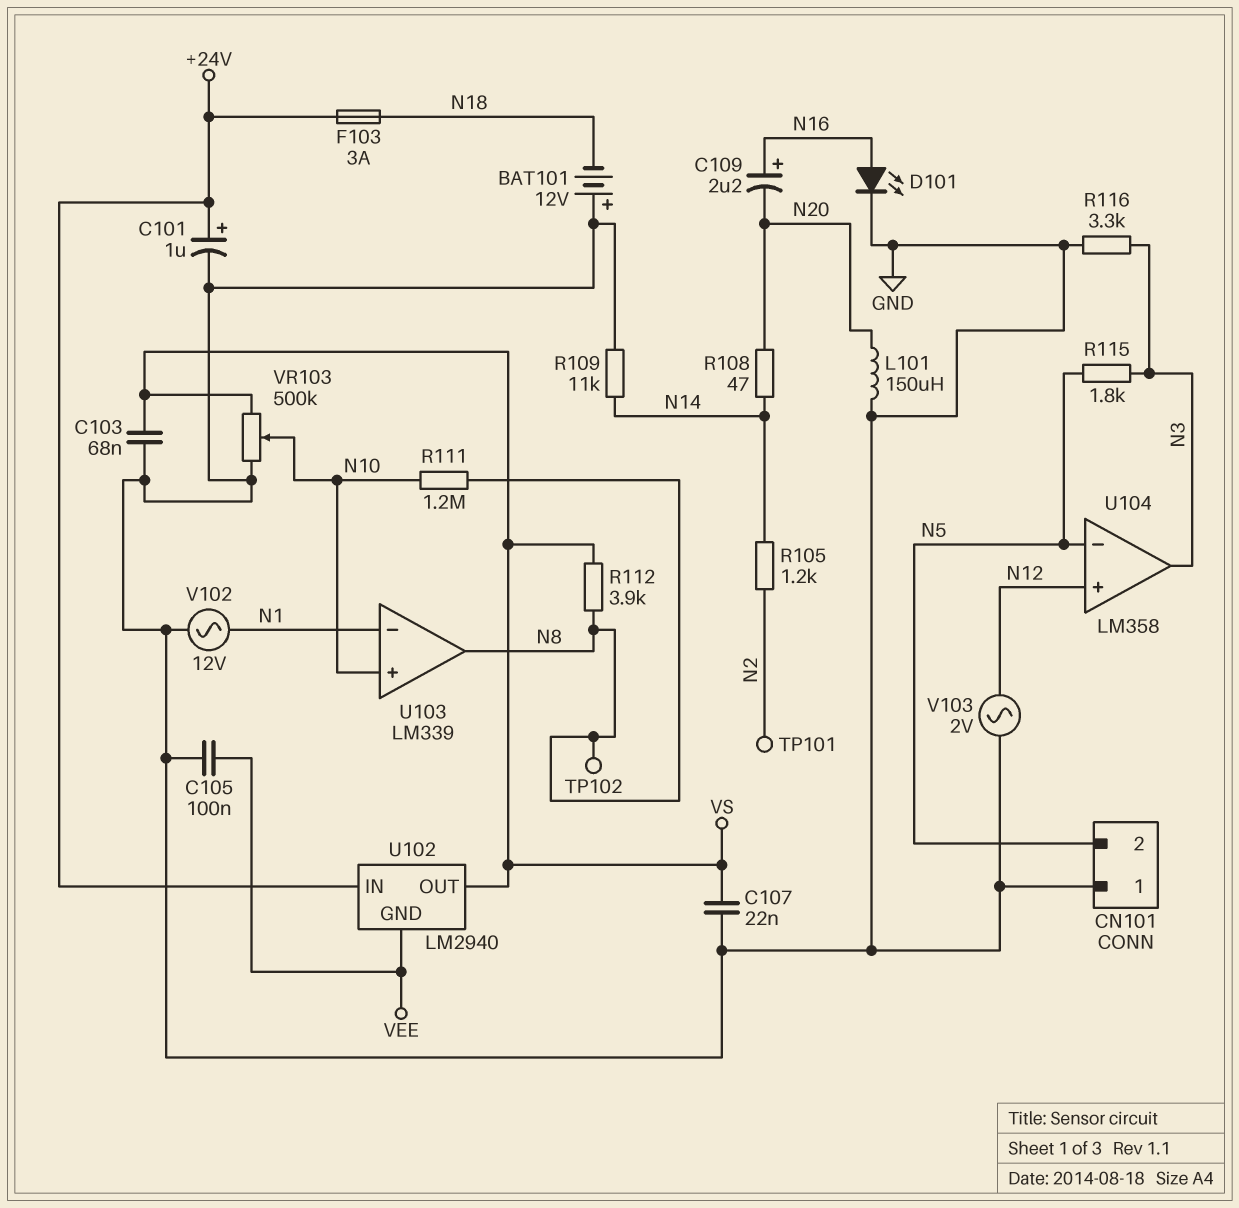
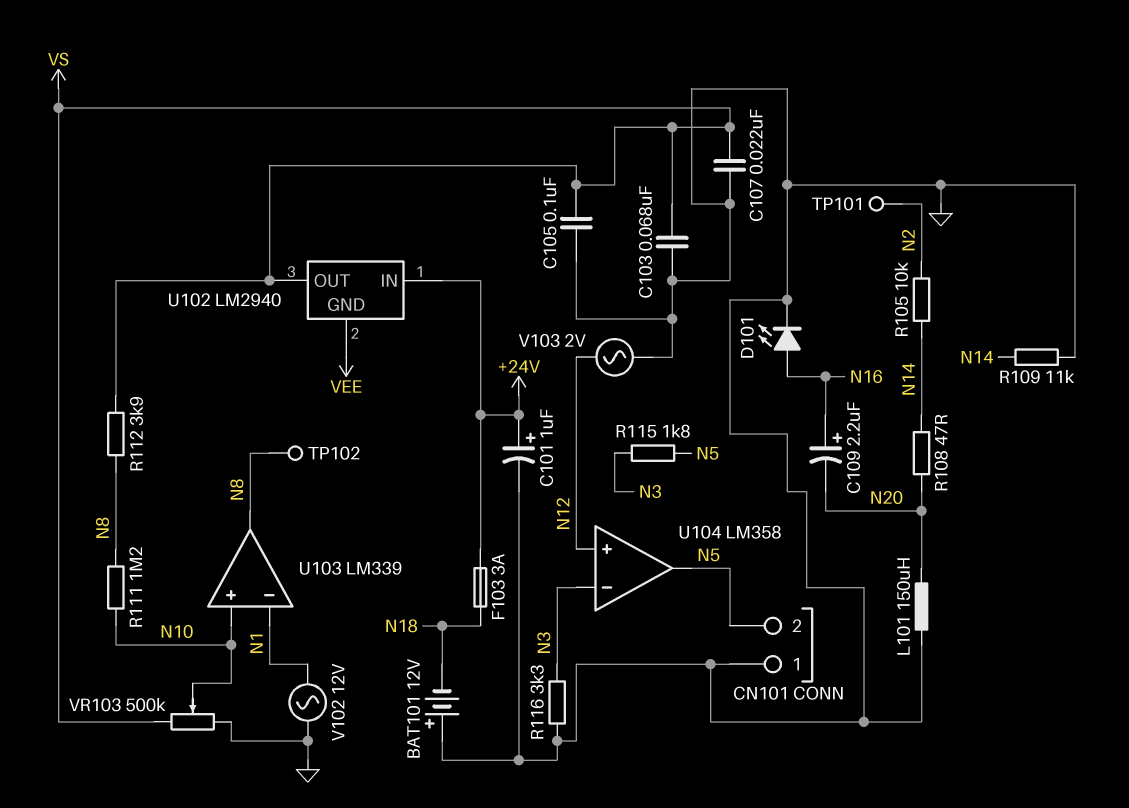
C105: 100nF (GND, VEE) -> 100nF (GND, VS)
R105: 1.2k (N2, N14) -> 10k (N2, N14)
U104 pin in-: N5 -> N3
U104 pin out: N3 -> N5

